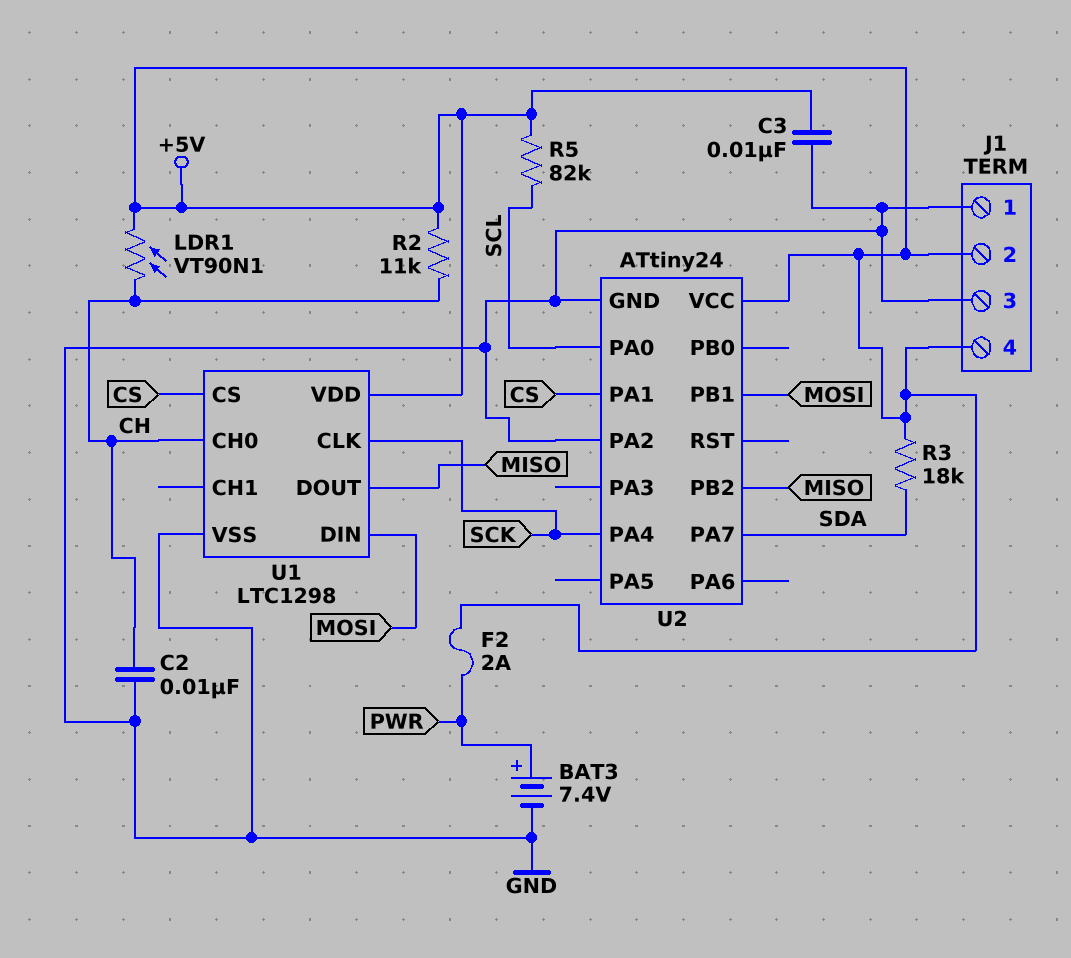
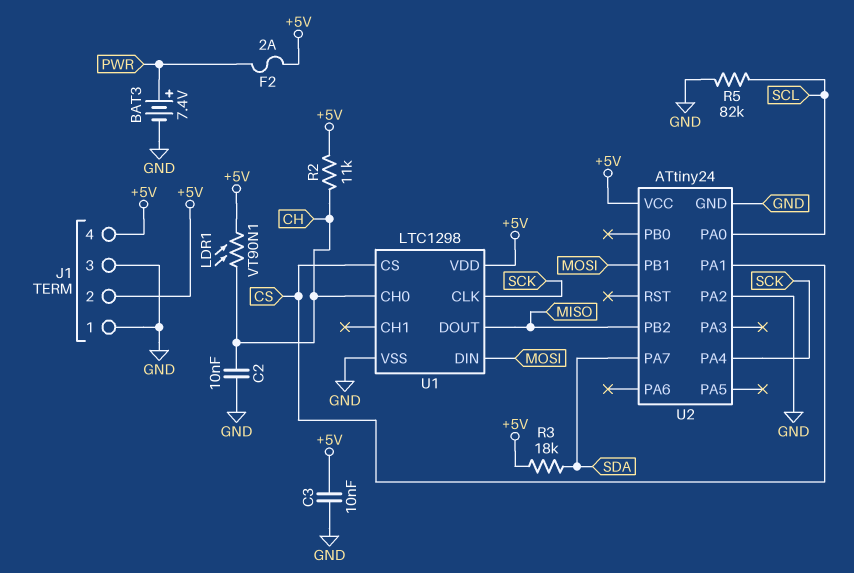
R5: 82k (+5V, SCL) -> 82k (GND, SCL)

